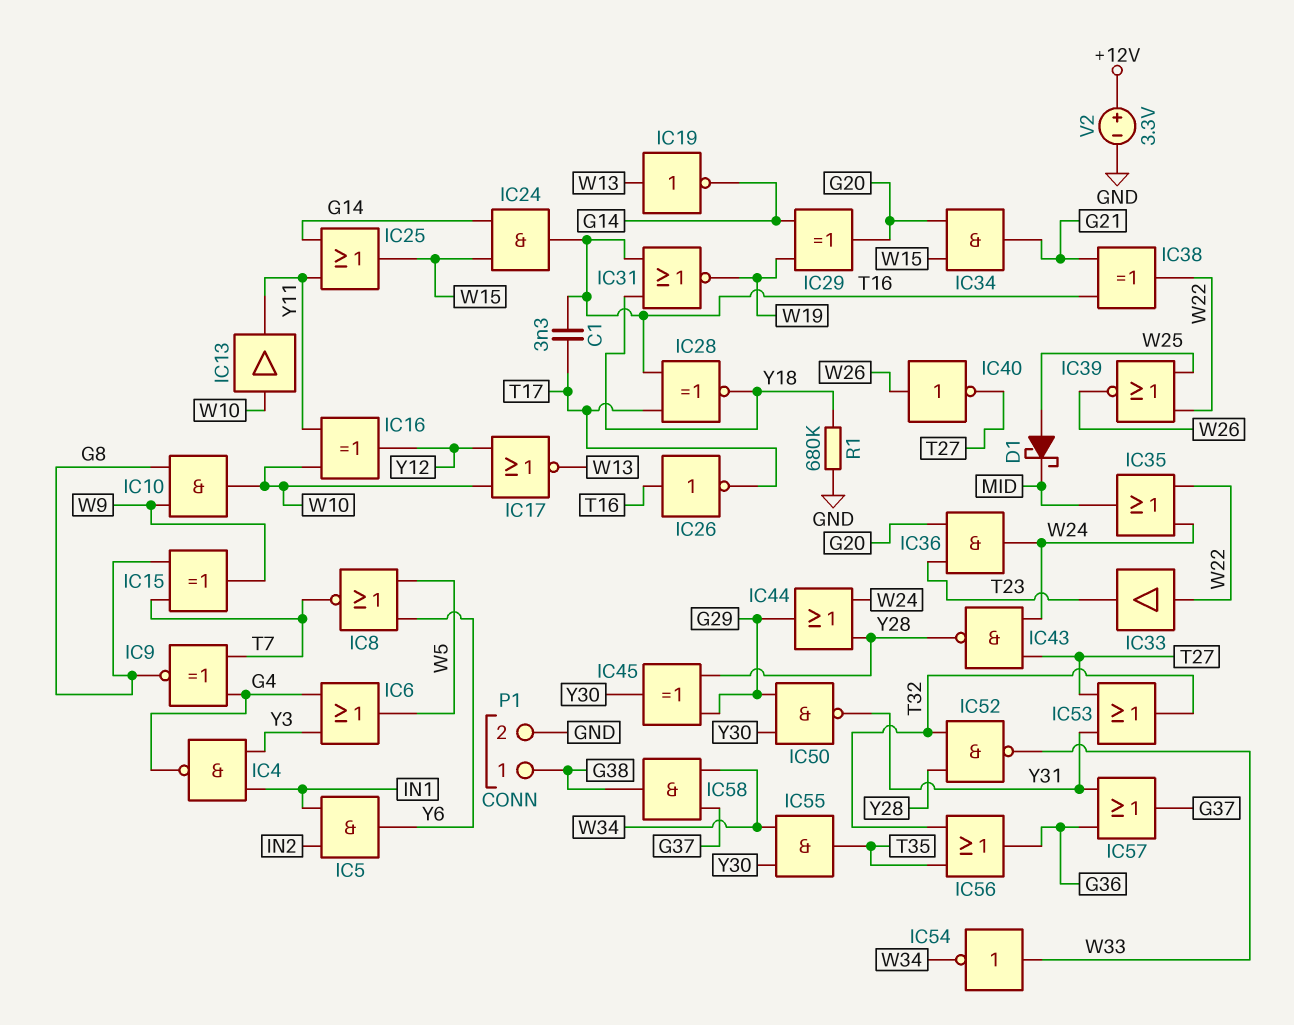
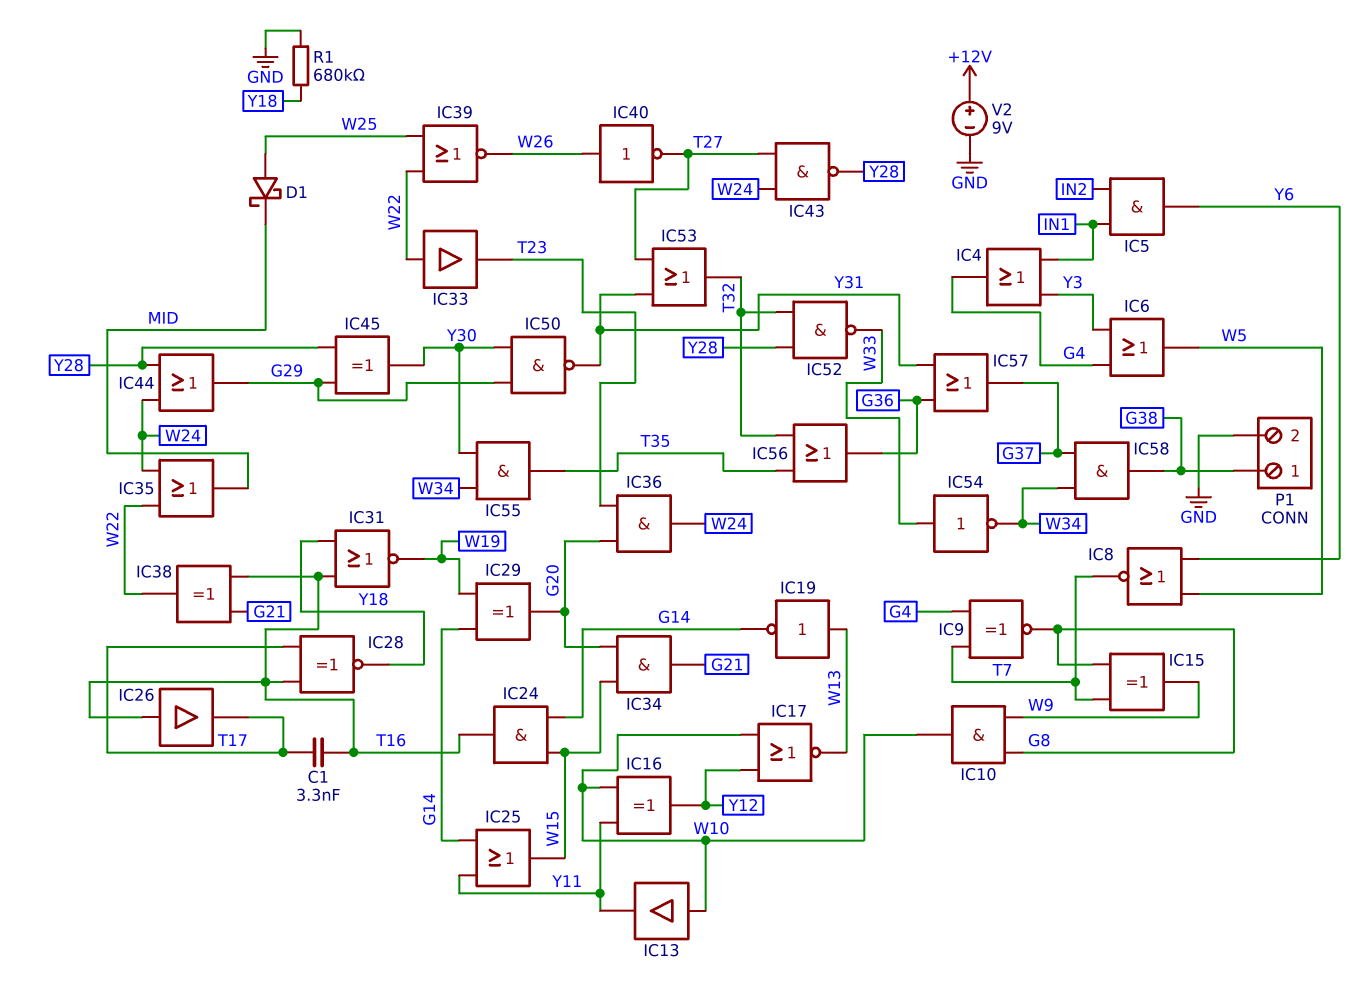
IC4: NAND (in IN1, in Y3, out G4) -> OR (in IN1, in Y3, out G4)
IC26: NOT (in T16, out T17) -> buffer (in T16, out T17)
V2: 3.3V (plus +12V, minus GND) -> 9V (plus +12V, minus GND)

